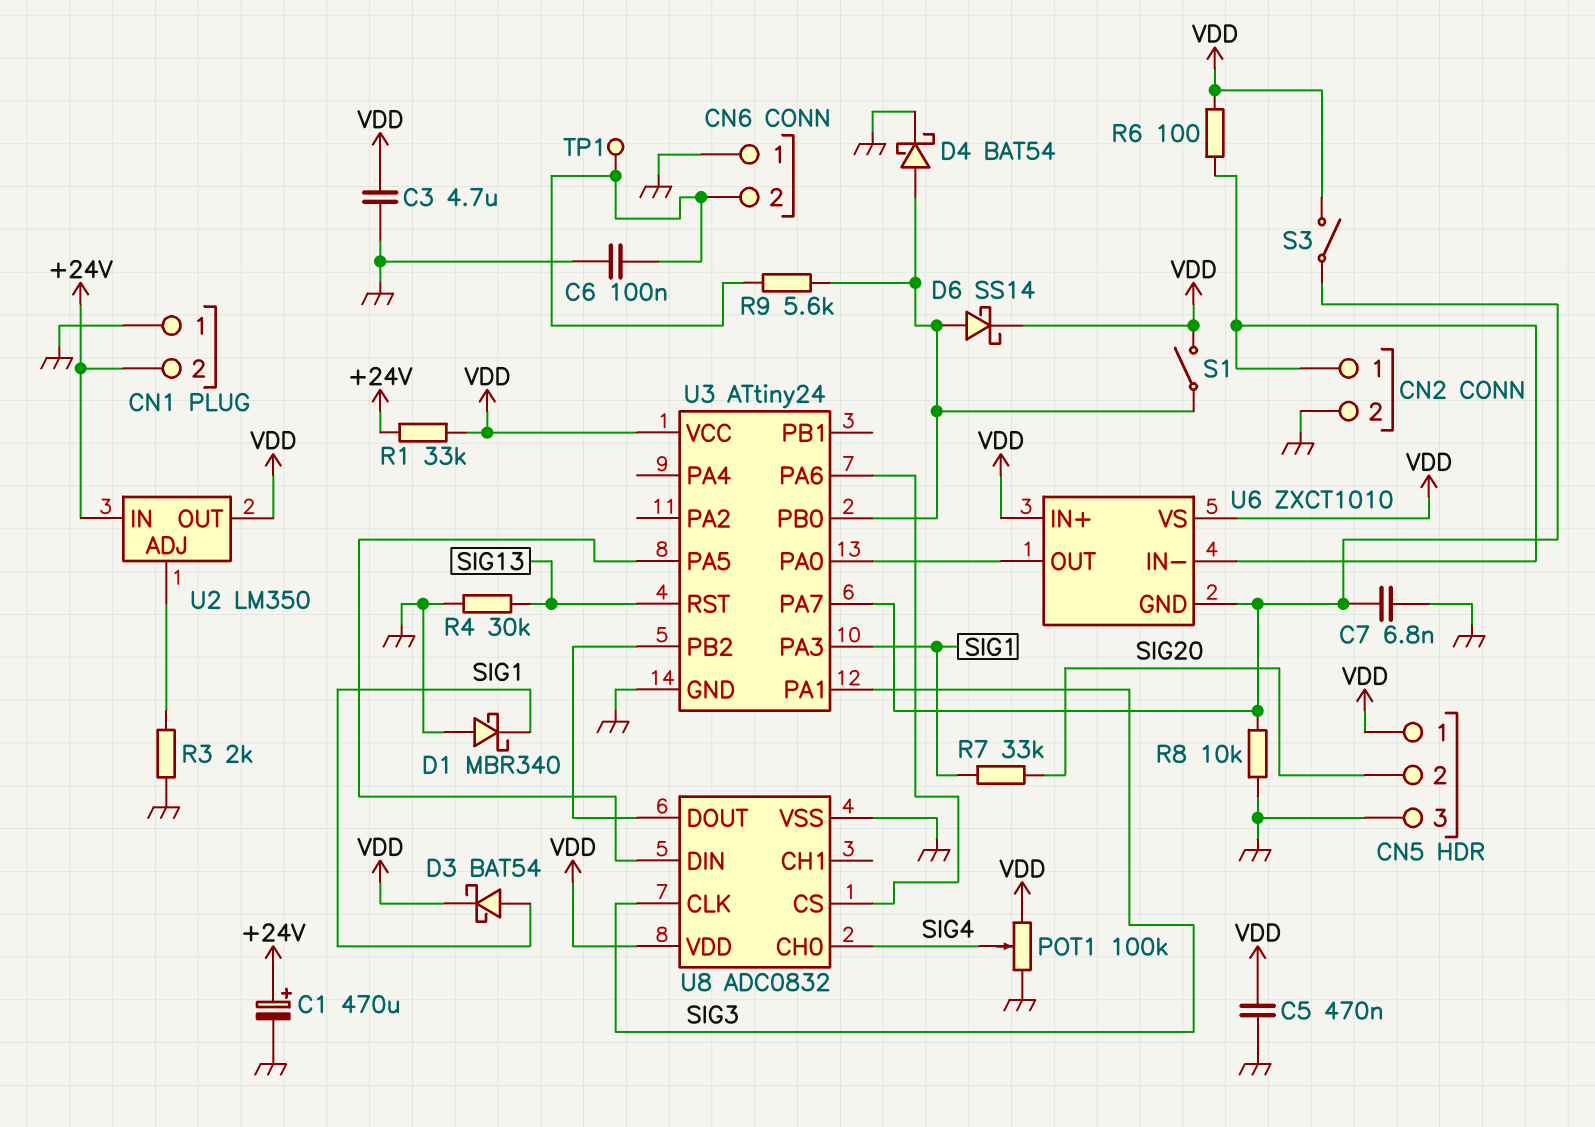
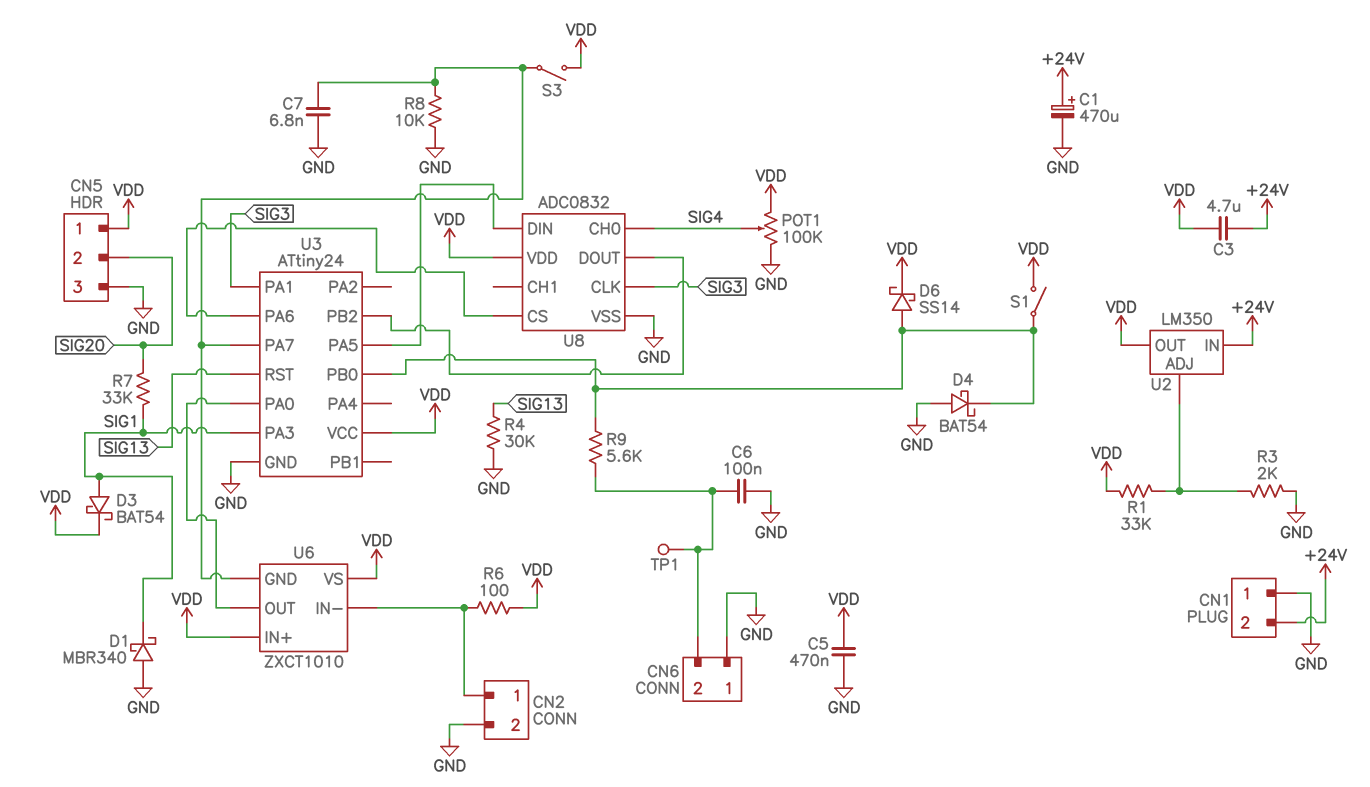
C3: 4.7uF (GND, VDD) -> 4.7uF (+24V, VDD)
D4: schottky BAT54 (A U3/PB0, K GND) -> schottky BAT54 (A GND, K U3/PB0)
R1: 33k (+24V, VDD) -> 33k (U2/ADJ, VDD)

